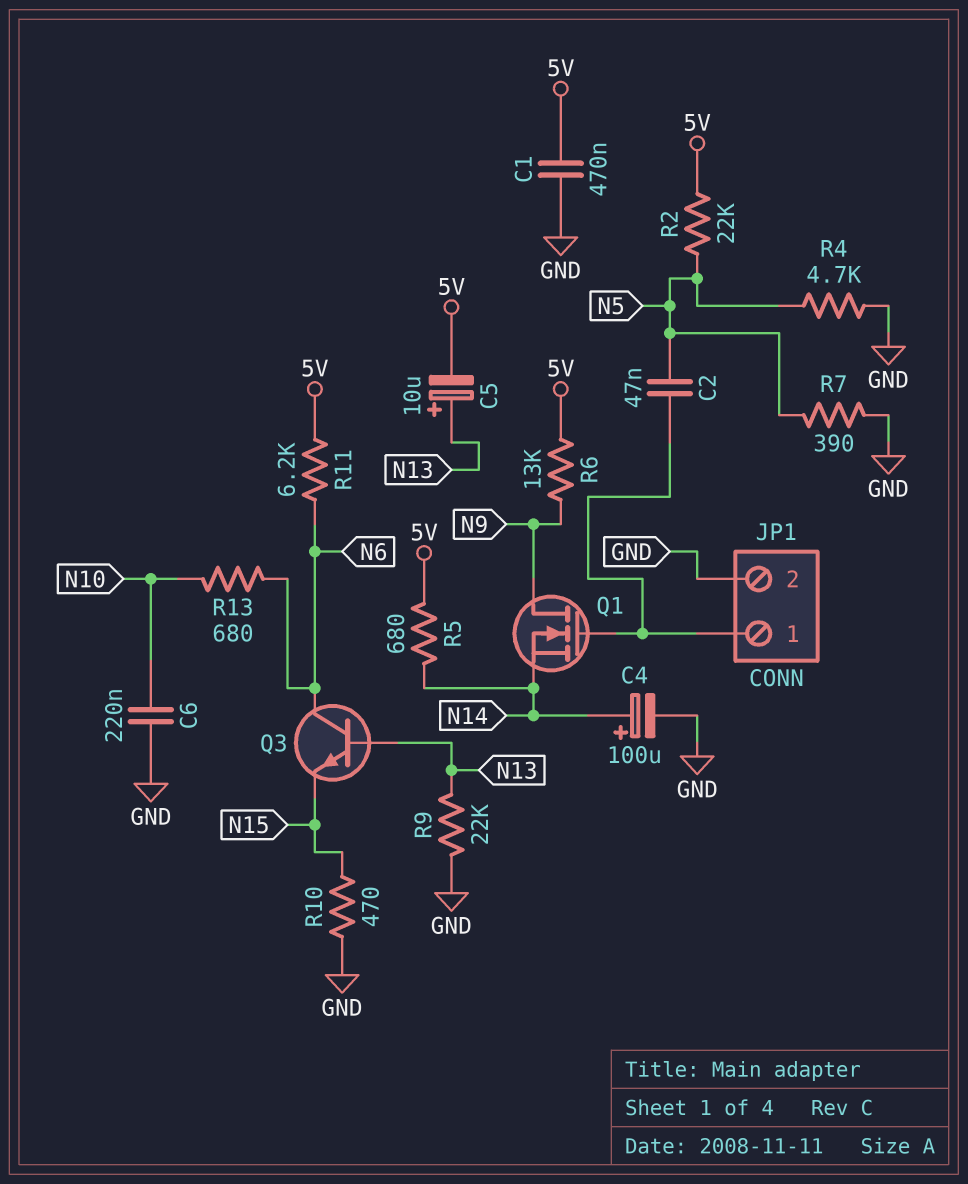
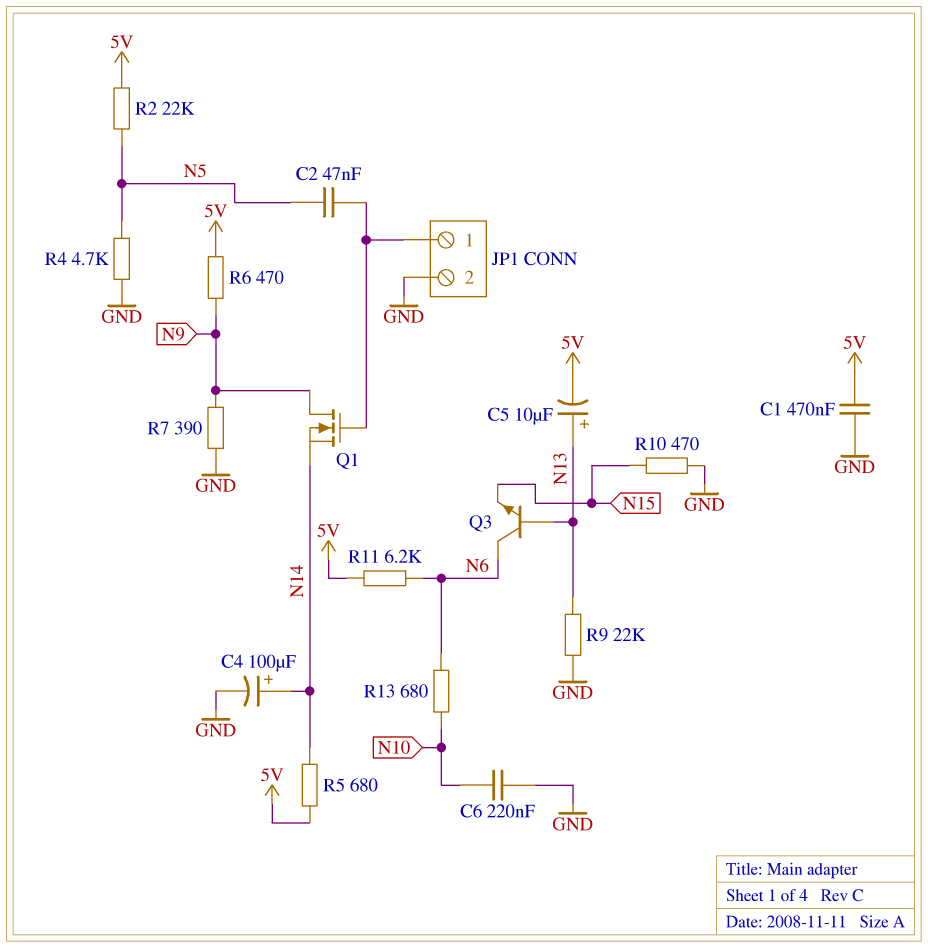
R6: 13k (5V, N9) -> 470 (5V, N9)
R7: 390 (GND, N5) -> 390 (GND, N9)

